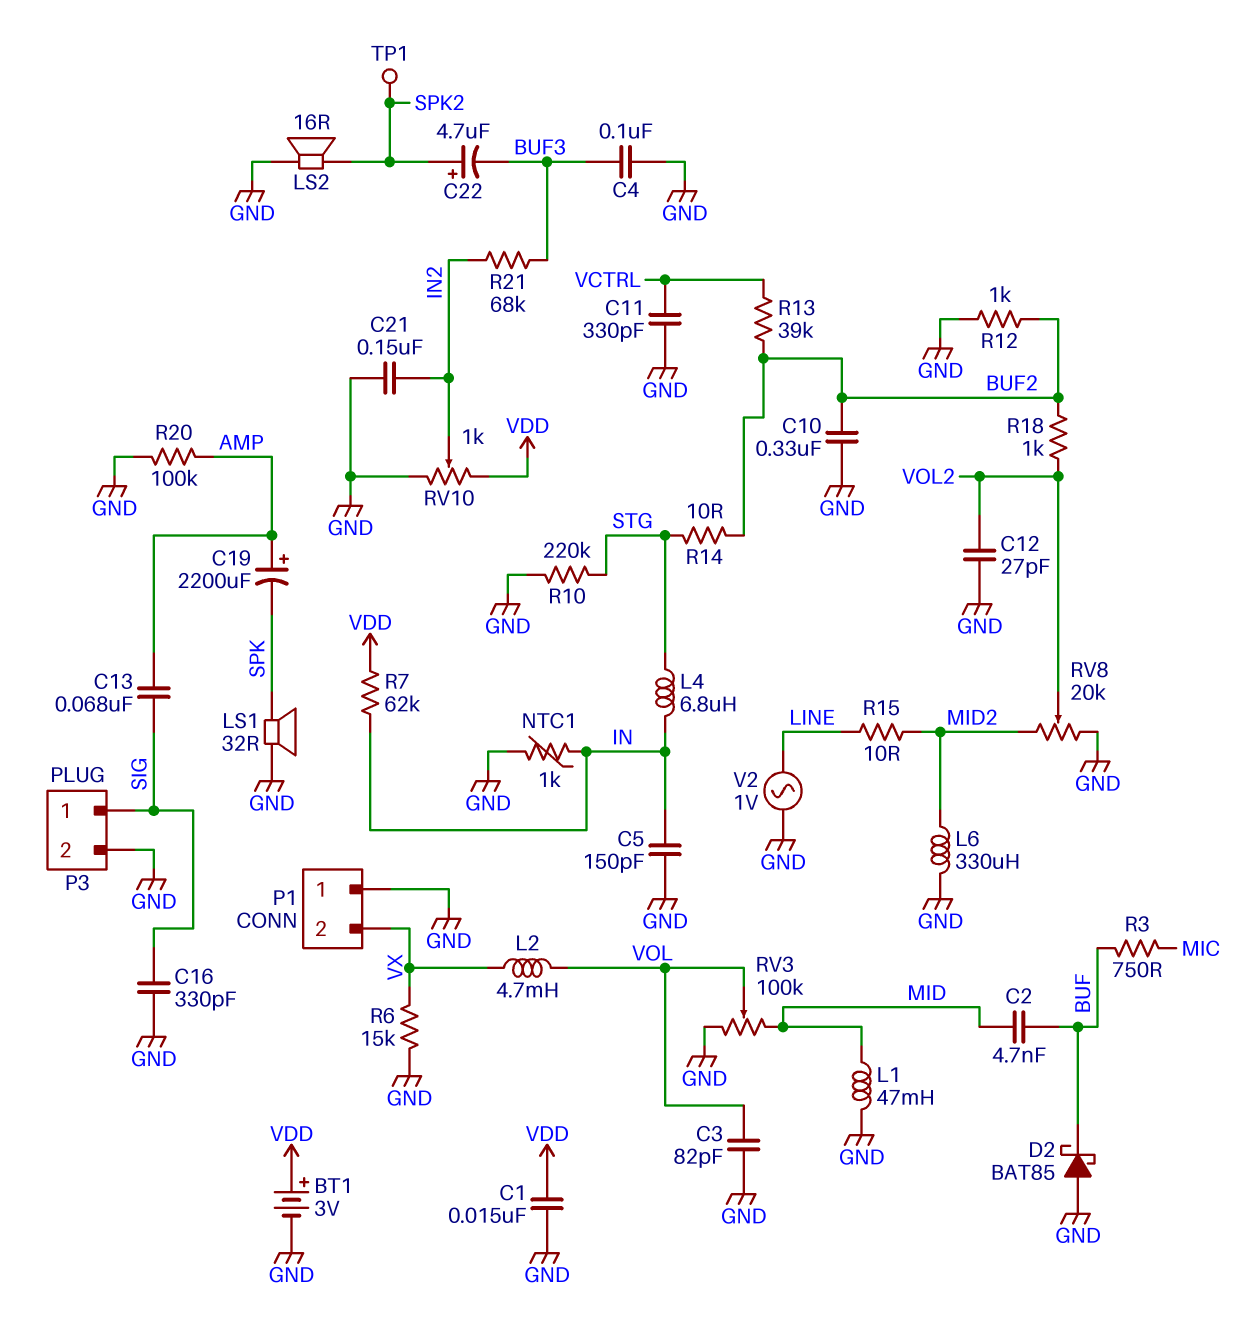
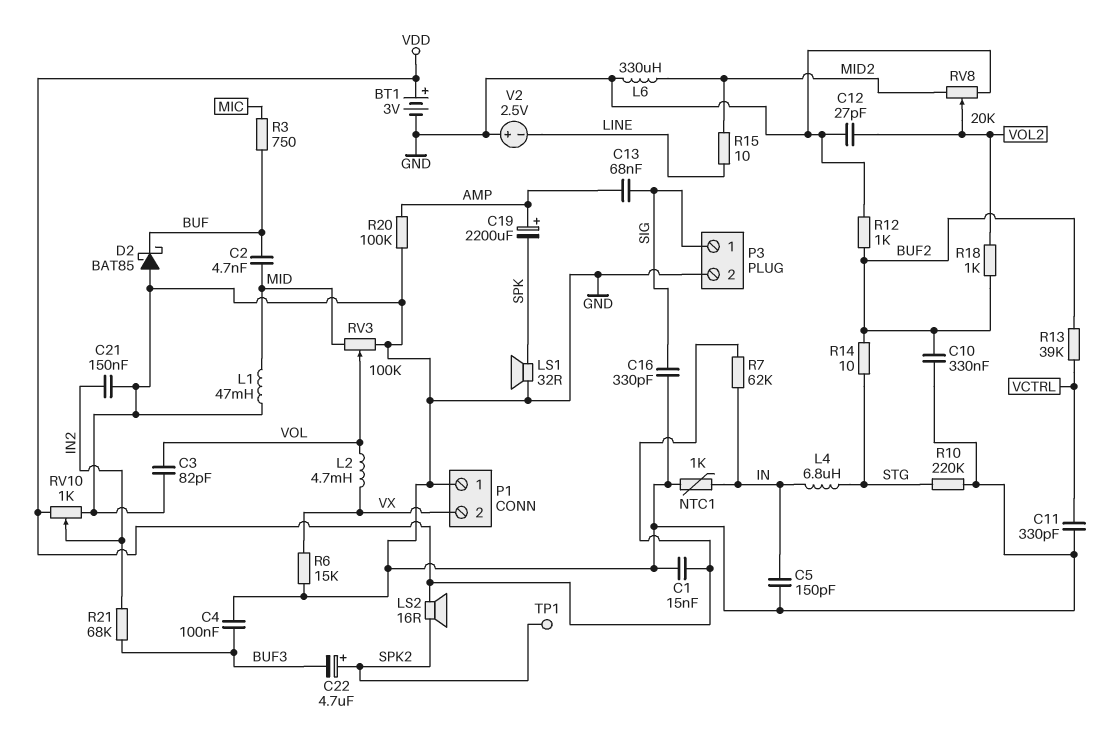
LS2: speaker 16R (GND, SPK2) -> speaker 16R (SPK2, VDD)
V2: AC 1V (GND, LINE) -> 2.5V (plus GND, minus LINE)

